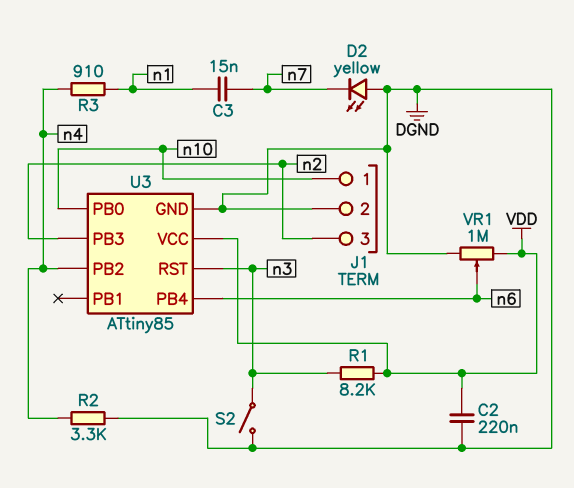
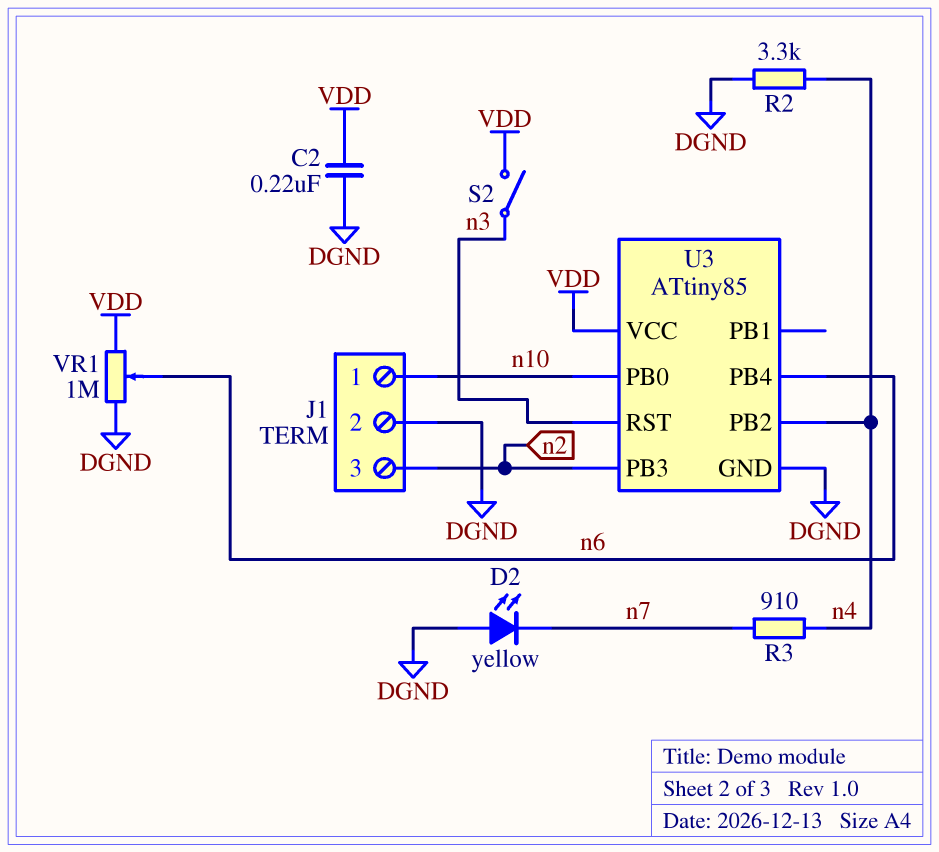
C3: 15nF (n1, n7) -> none
R1: 8.2k (VDD, n3) -> none
R3: 910 (n1, n4) -> 910 (n4, n7)
S2: switch (DGND, n3) -> switch (VDD, n3)

